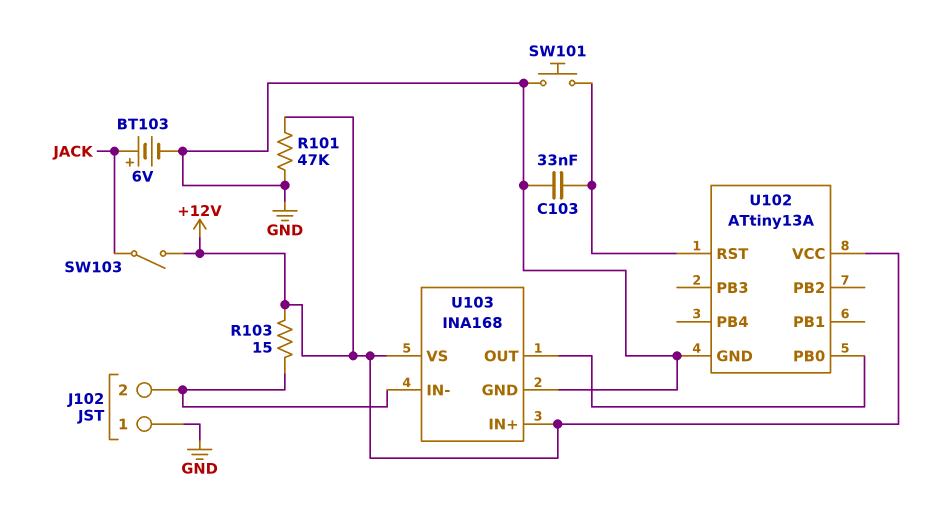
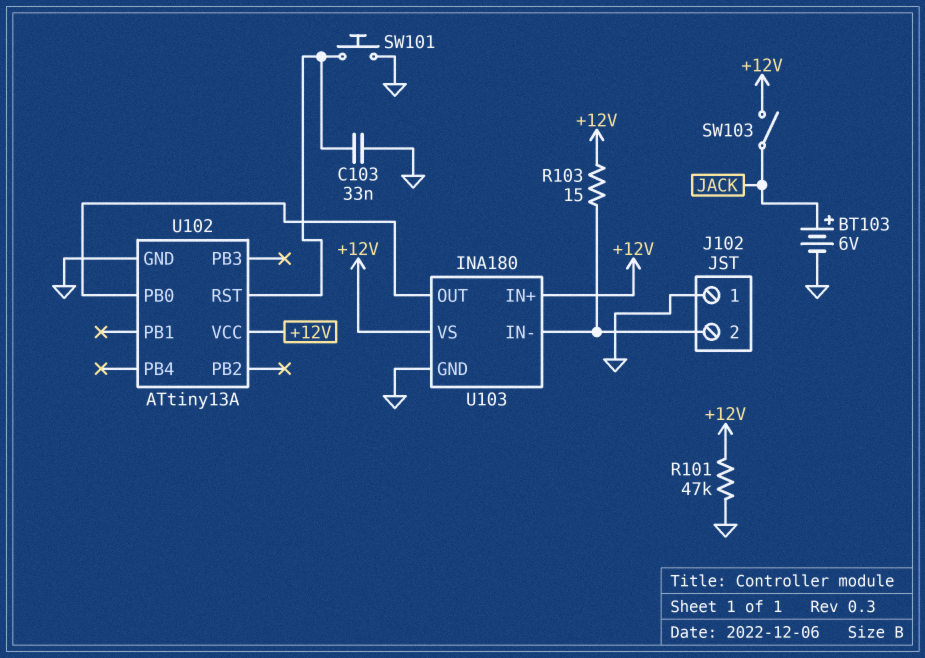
U103: INA168 -> INA180

